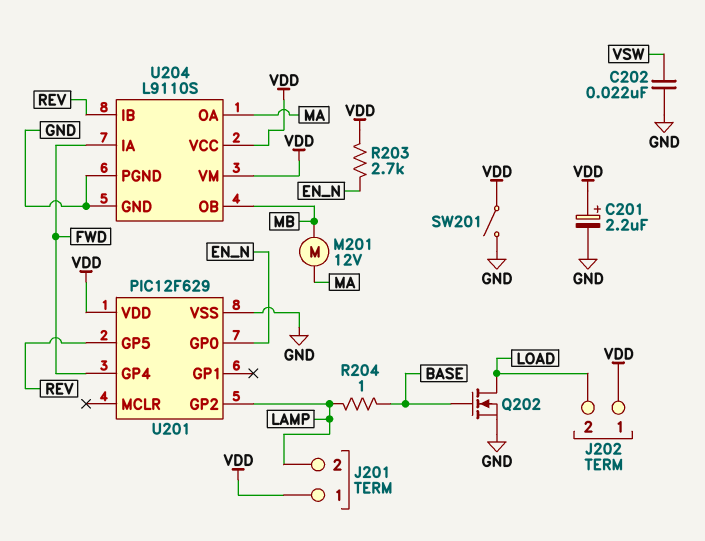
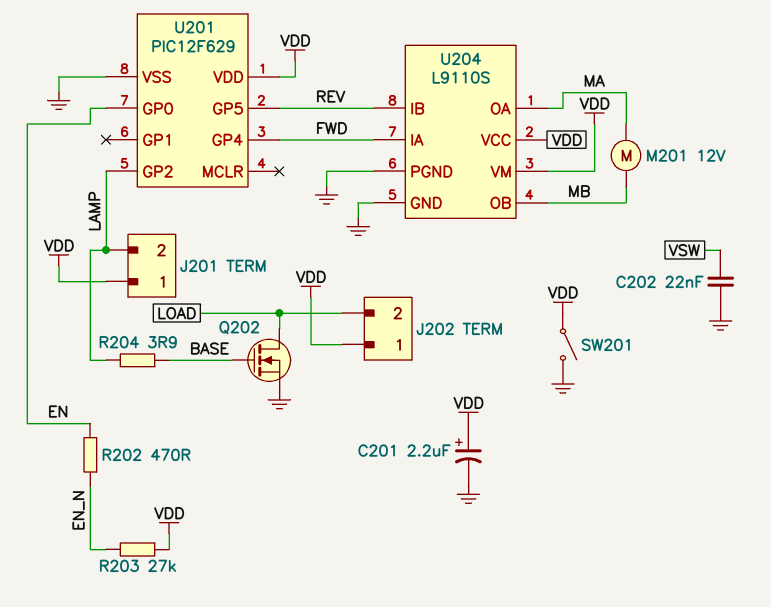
R202: none -> 470 (EN, EN_N)
R203: 2.7k (EN_N, VDD) -> 27k (EN_N, VDD)
R204: 1 (BASE, LAMP) -> 3.9 (BASE, LAMP)
U201 pin GP0: EN_N -> EN

